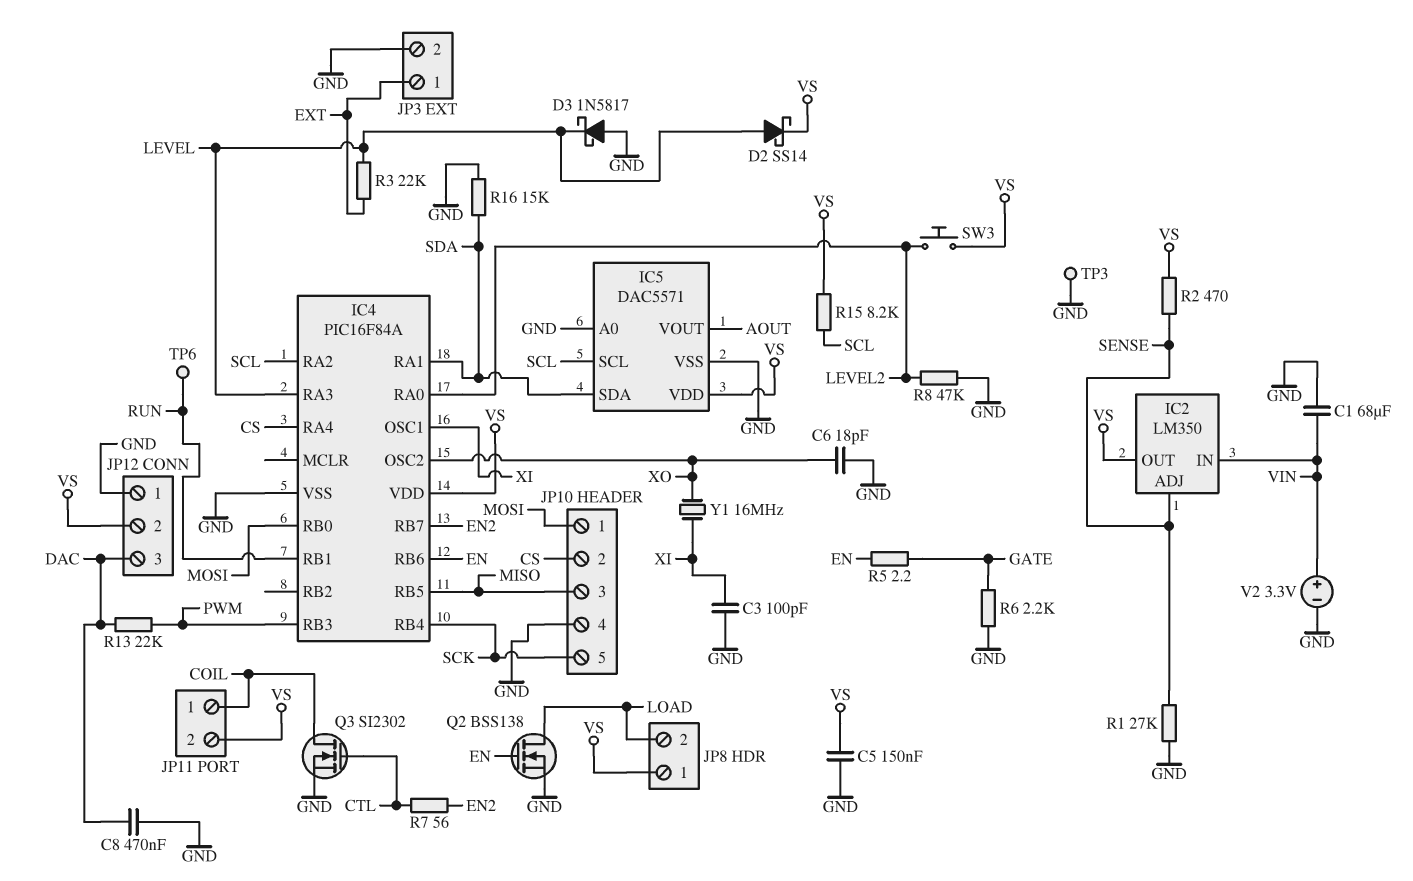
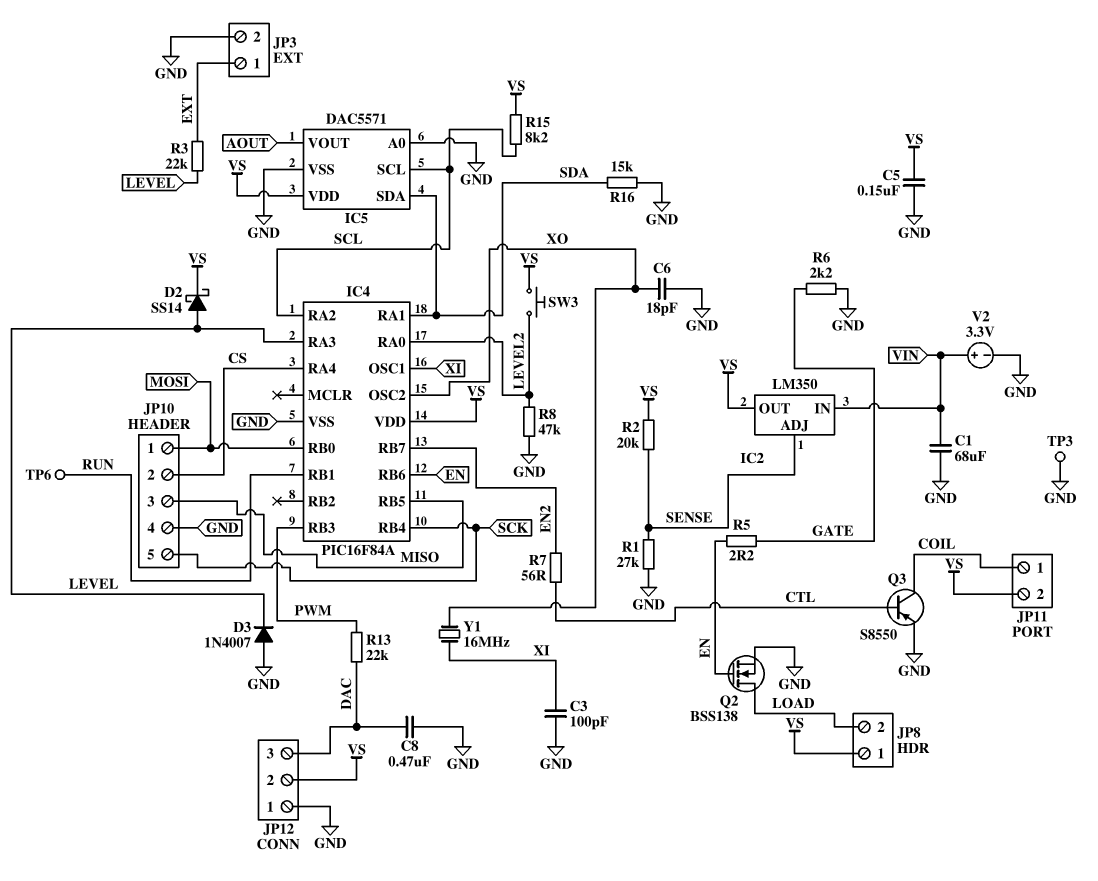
D3: schottky 1N5817 (A GND, K LEVEL) -> diode 1N4007 (A GND, K LEVEL)
Q3: NMOS SI2302 (G CTL, D COIL, S GND) -> PNP S8550 (B CTL, C COIL, E GND)
R2: 470 (SENSE, VS) -> 20k (SENSE, VS)

